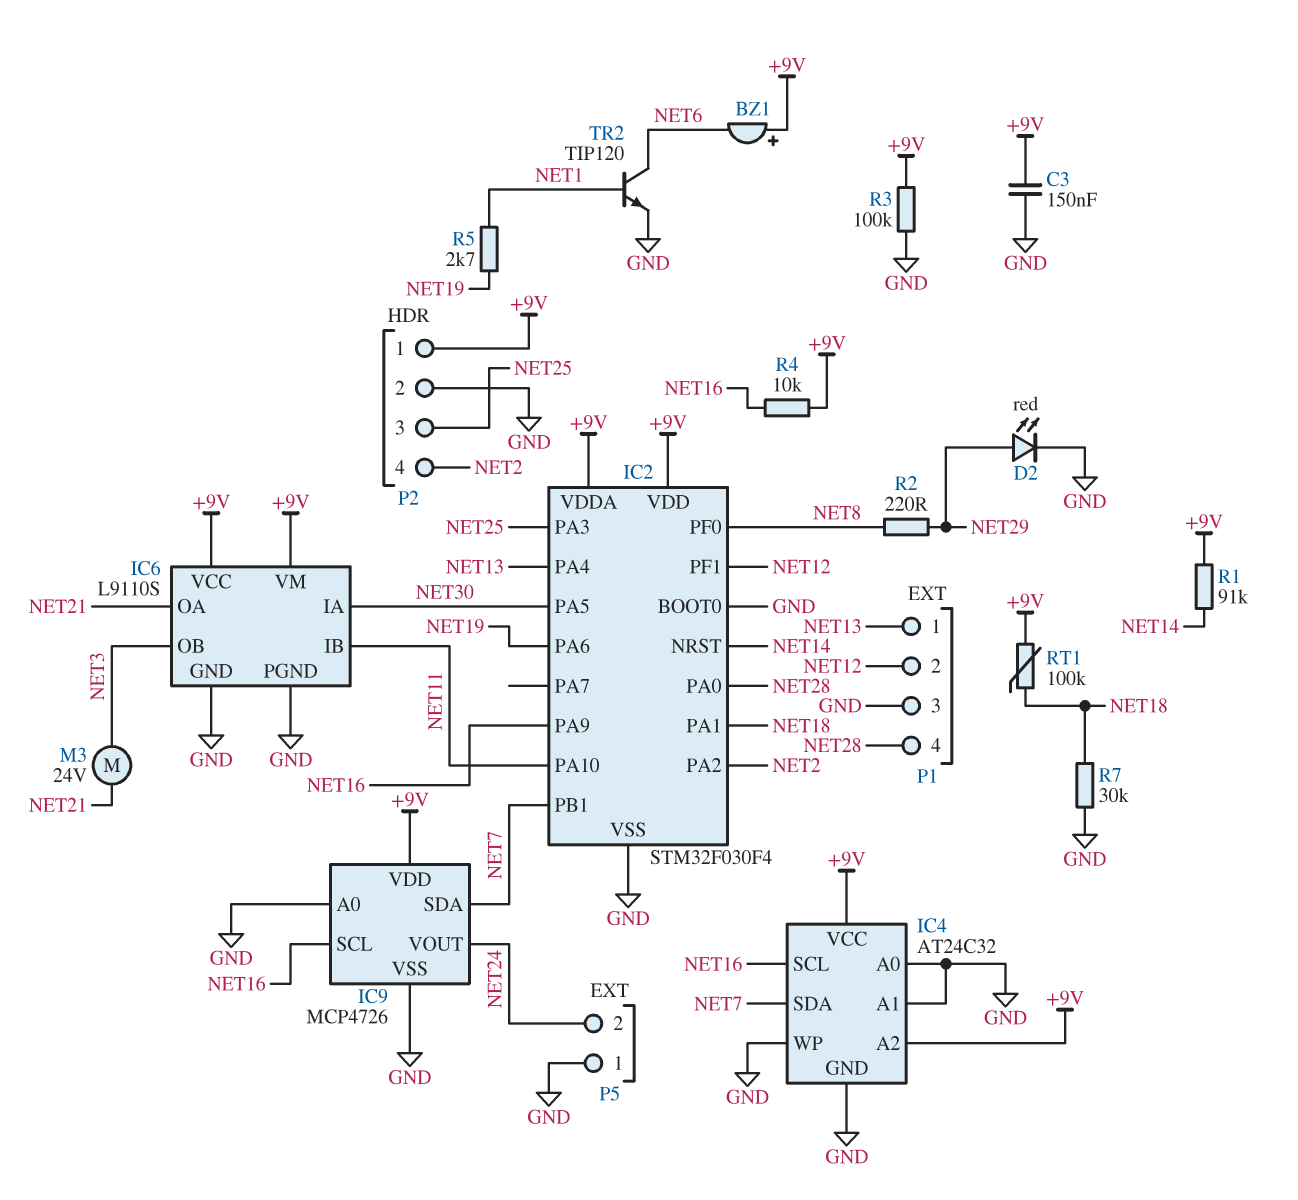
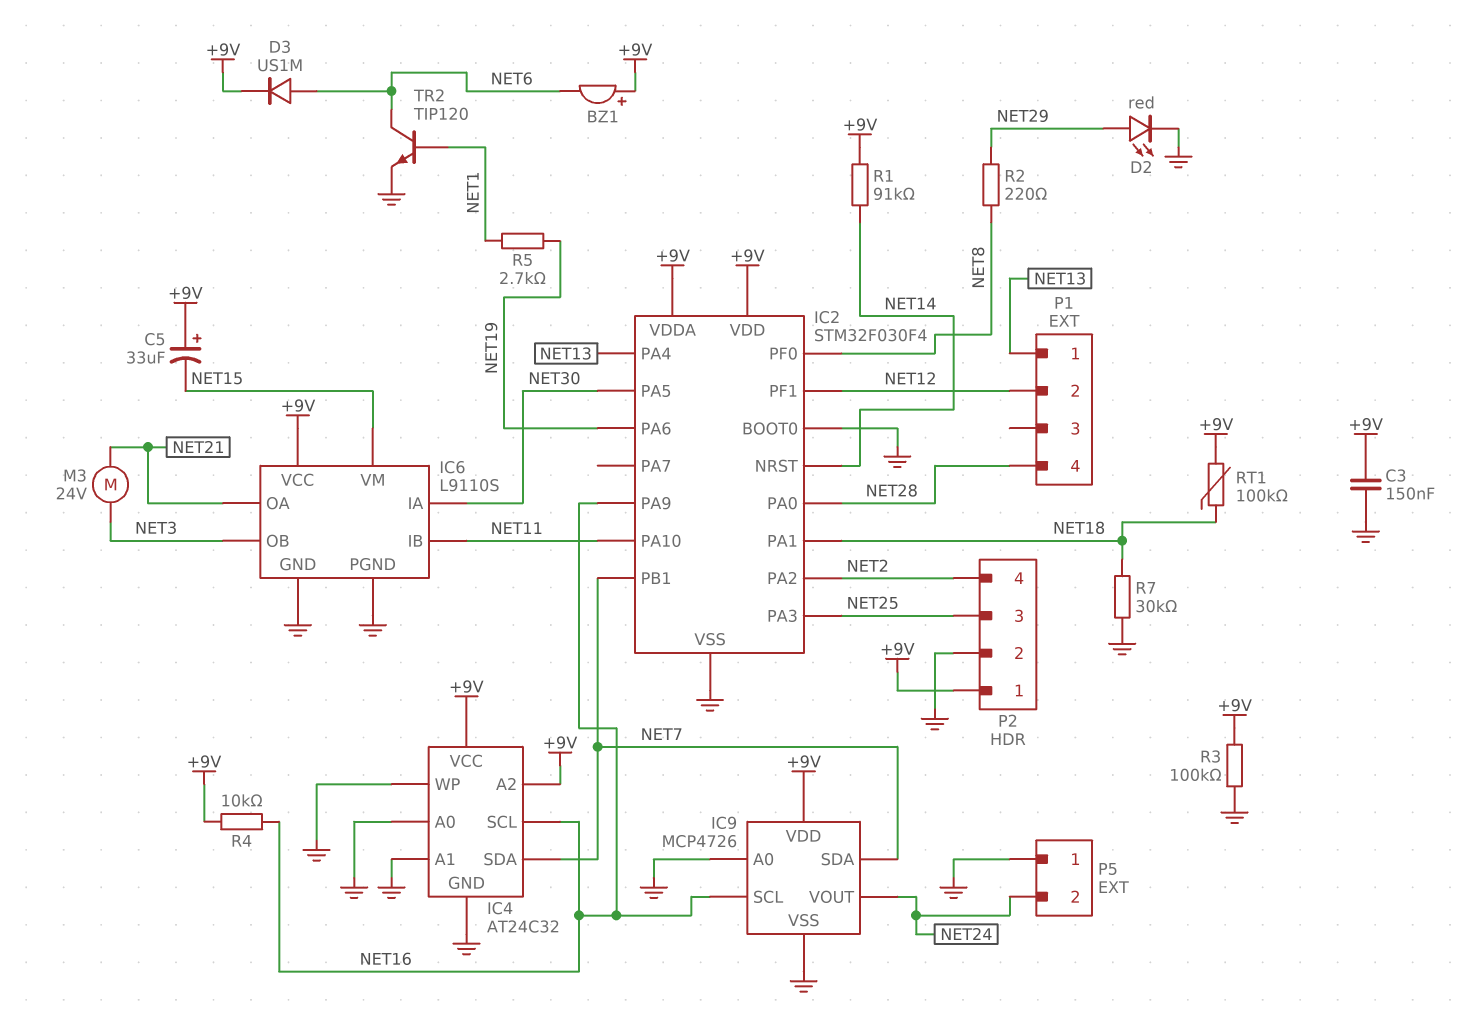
C5: none -> 33uF (plus +9V, minus NET15)
D3: none -> diode US1M (A NET6, K +9V)
IC6 pin VM: +9V -> NET15
P1 pin 3: GND -> none

